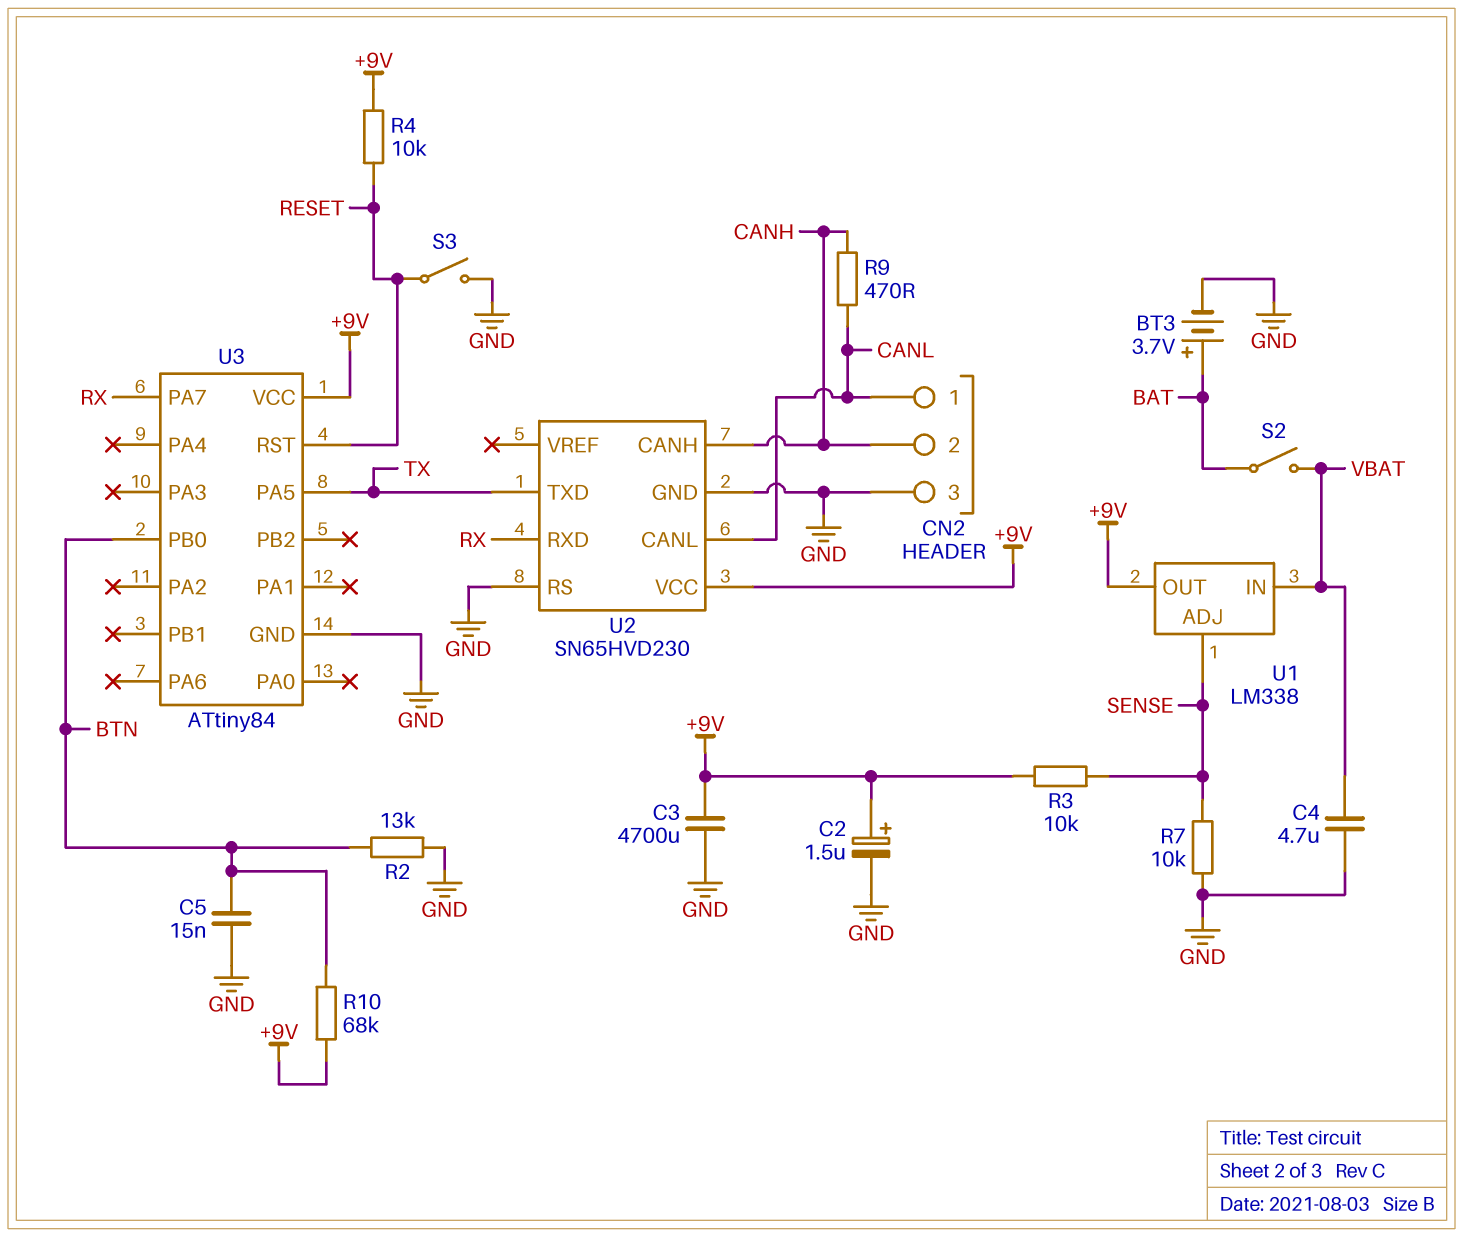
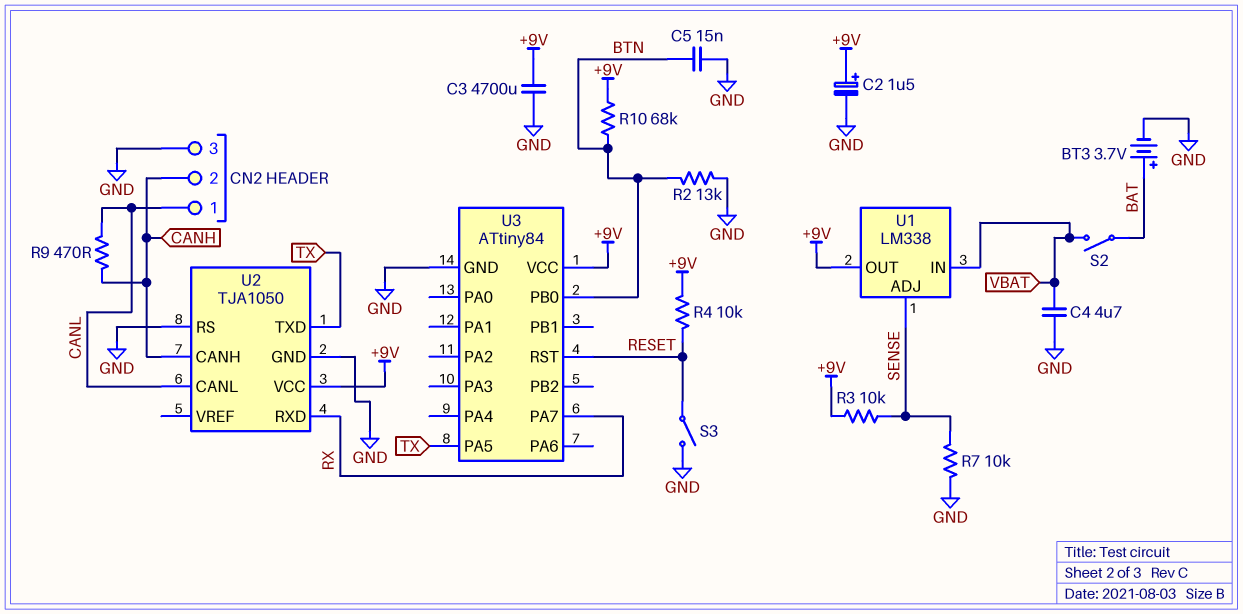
U2: SN65HVD230 -> TJA1050

